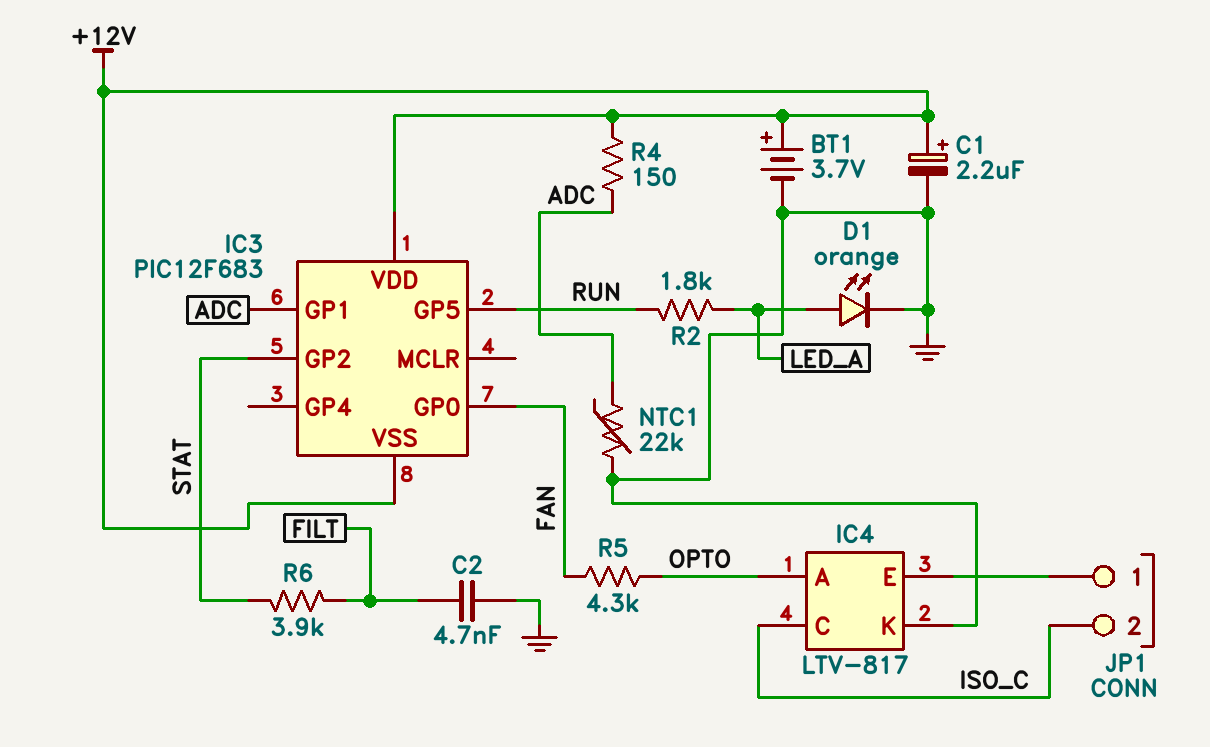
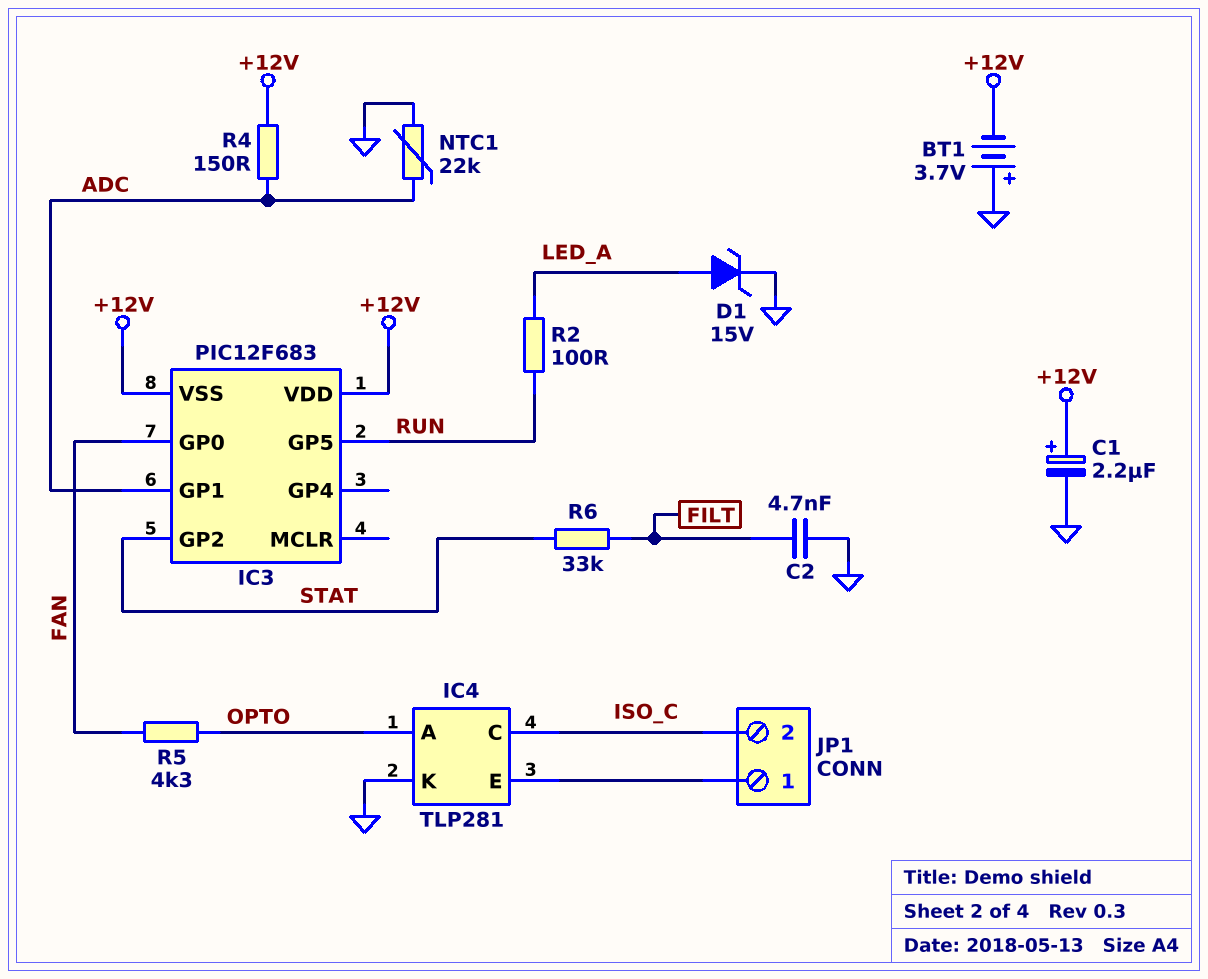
BT1: 3.7V (plus +12V, minus GND) -> 3.7V (plus GND, minus +12V)
D1: LED orange (A LED_A, K GND) -> zener 15V (A LED_A, K GND)
IC4: LTV-817 -> TLP281
R2: 1.8k (LED_A, RUN) -> 100 (LED_A, RUN)
R6: 3.9k (FILT, STAT) -> 33k (FILT, STAT)

